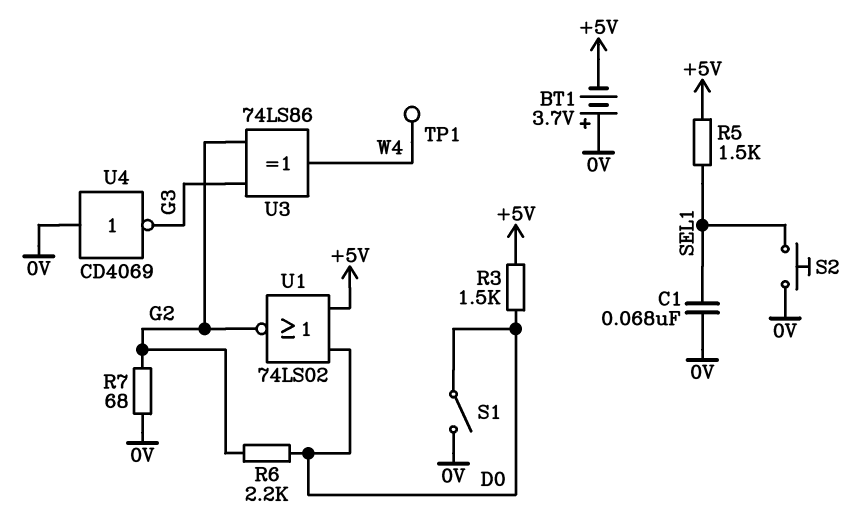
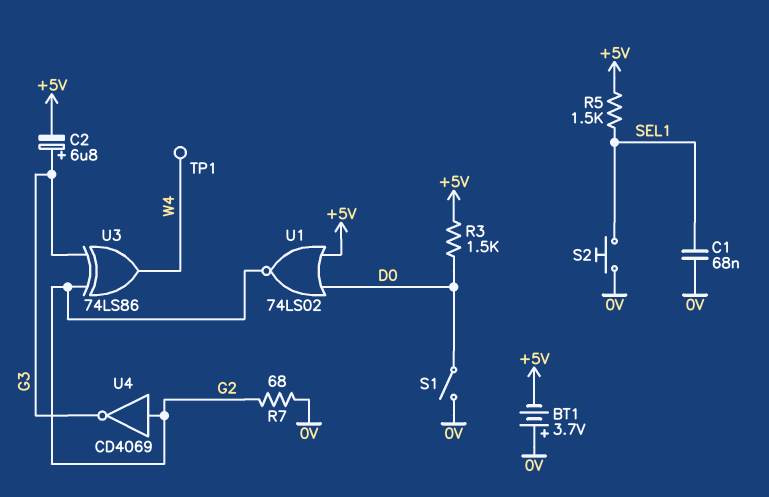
C2: none -> 6.8uF (plus G3, minus +5V)
R6: 2.2k (D0, G2) -> none
U4: NOT CD4069 (in 0V, out G3) -> NOT CD4069 (in G2, out G3)

